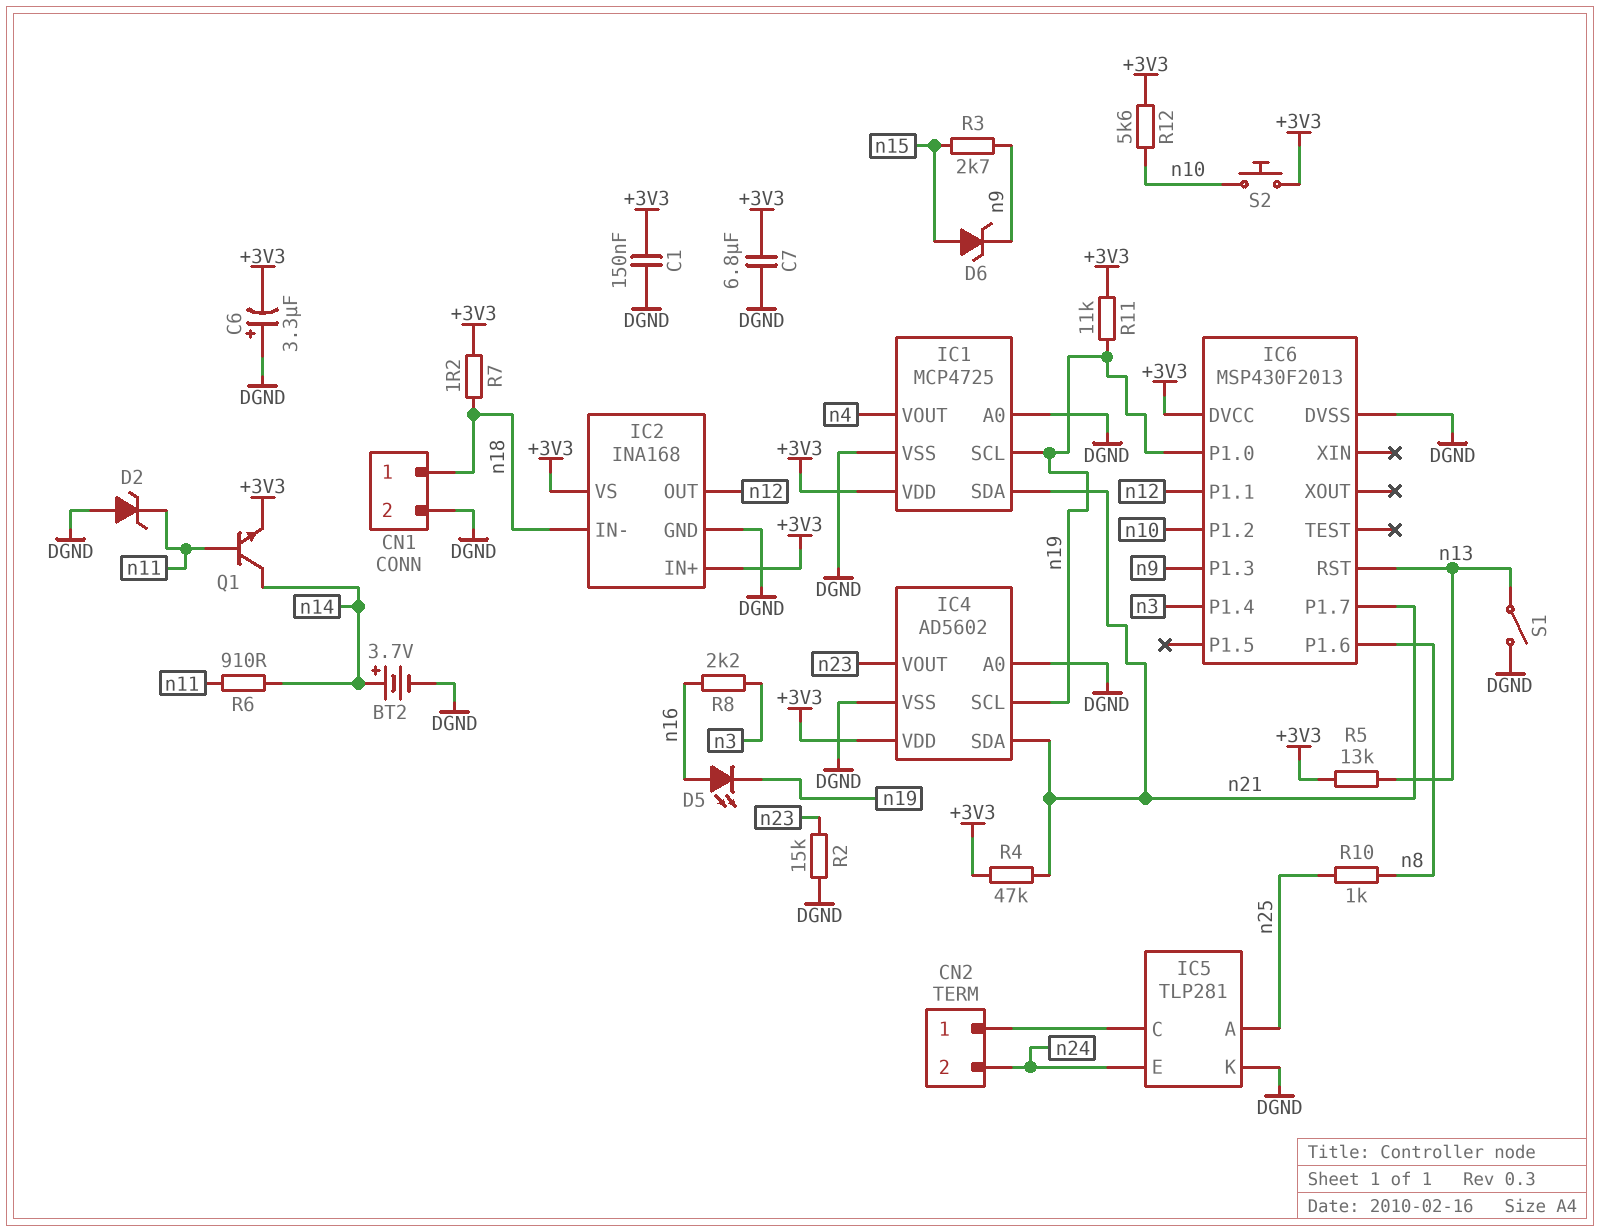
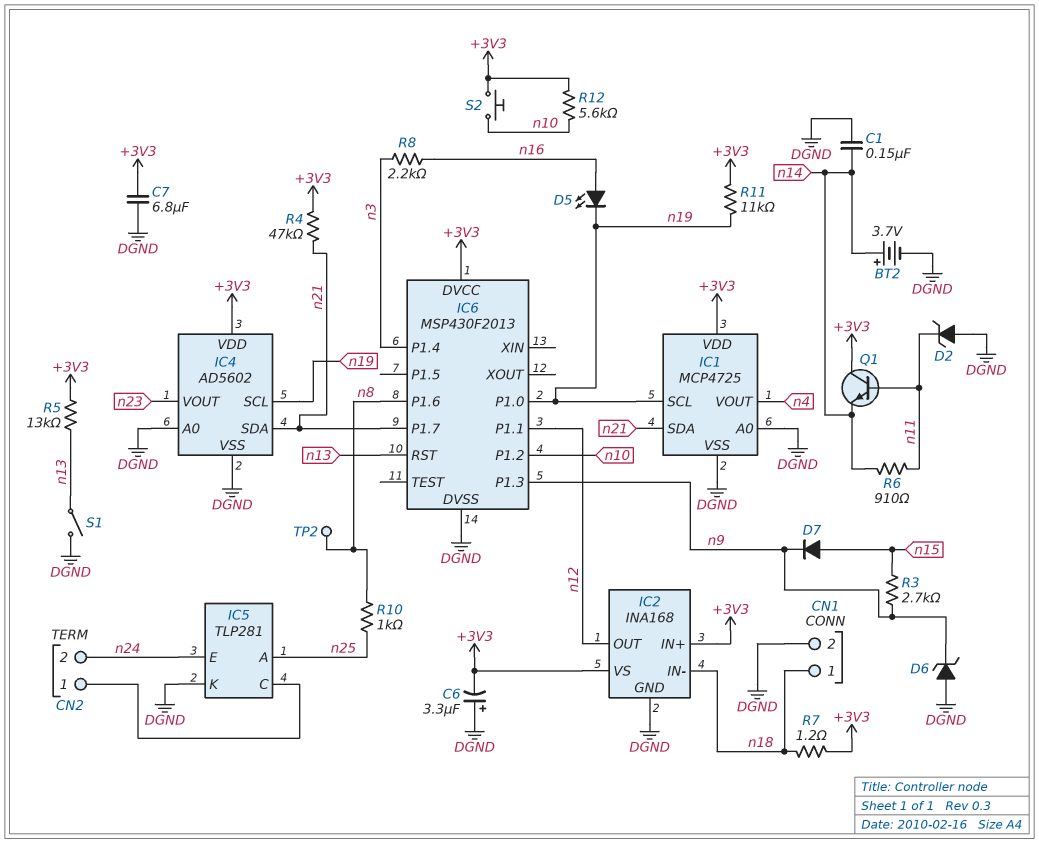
C1: 150nF (+3V3, DGND) -> 150nF (DGND, n14)
D6: zener (A n15, K n9) -> zener (A DGND, K n9)
D7: none -> diode (A n15, K n9)
Q1: NPN (B n11, C n14, E +3V3) -> NPN (B n11, C +3V3, E n14)
R2: 15k (DGND, n23) -> none
TP2: none -> test point (n8)

